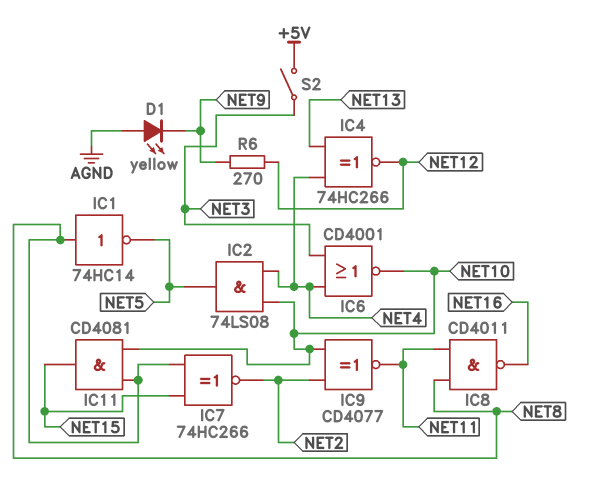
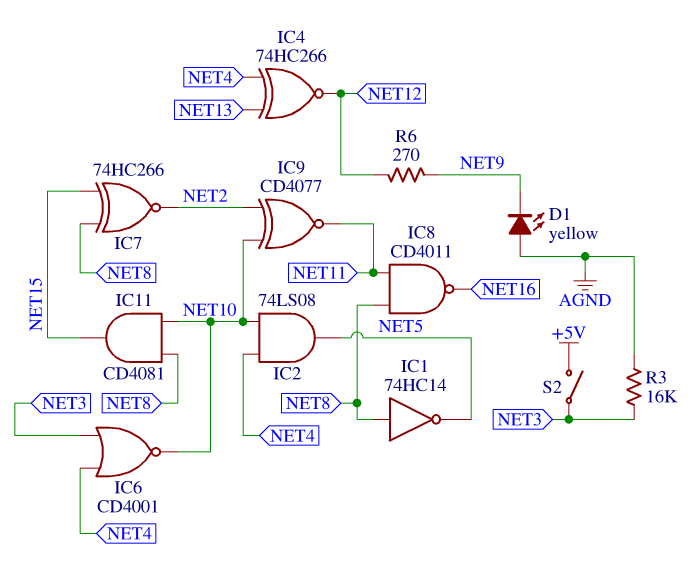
R3: none -> 16k (AGND, NET3)

